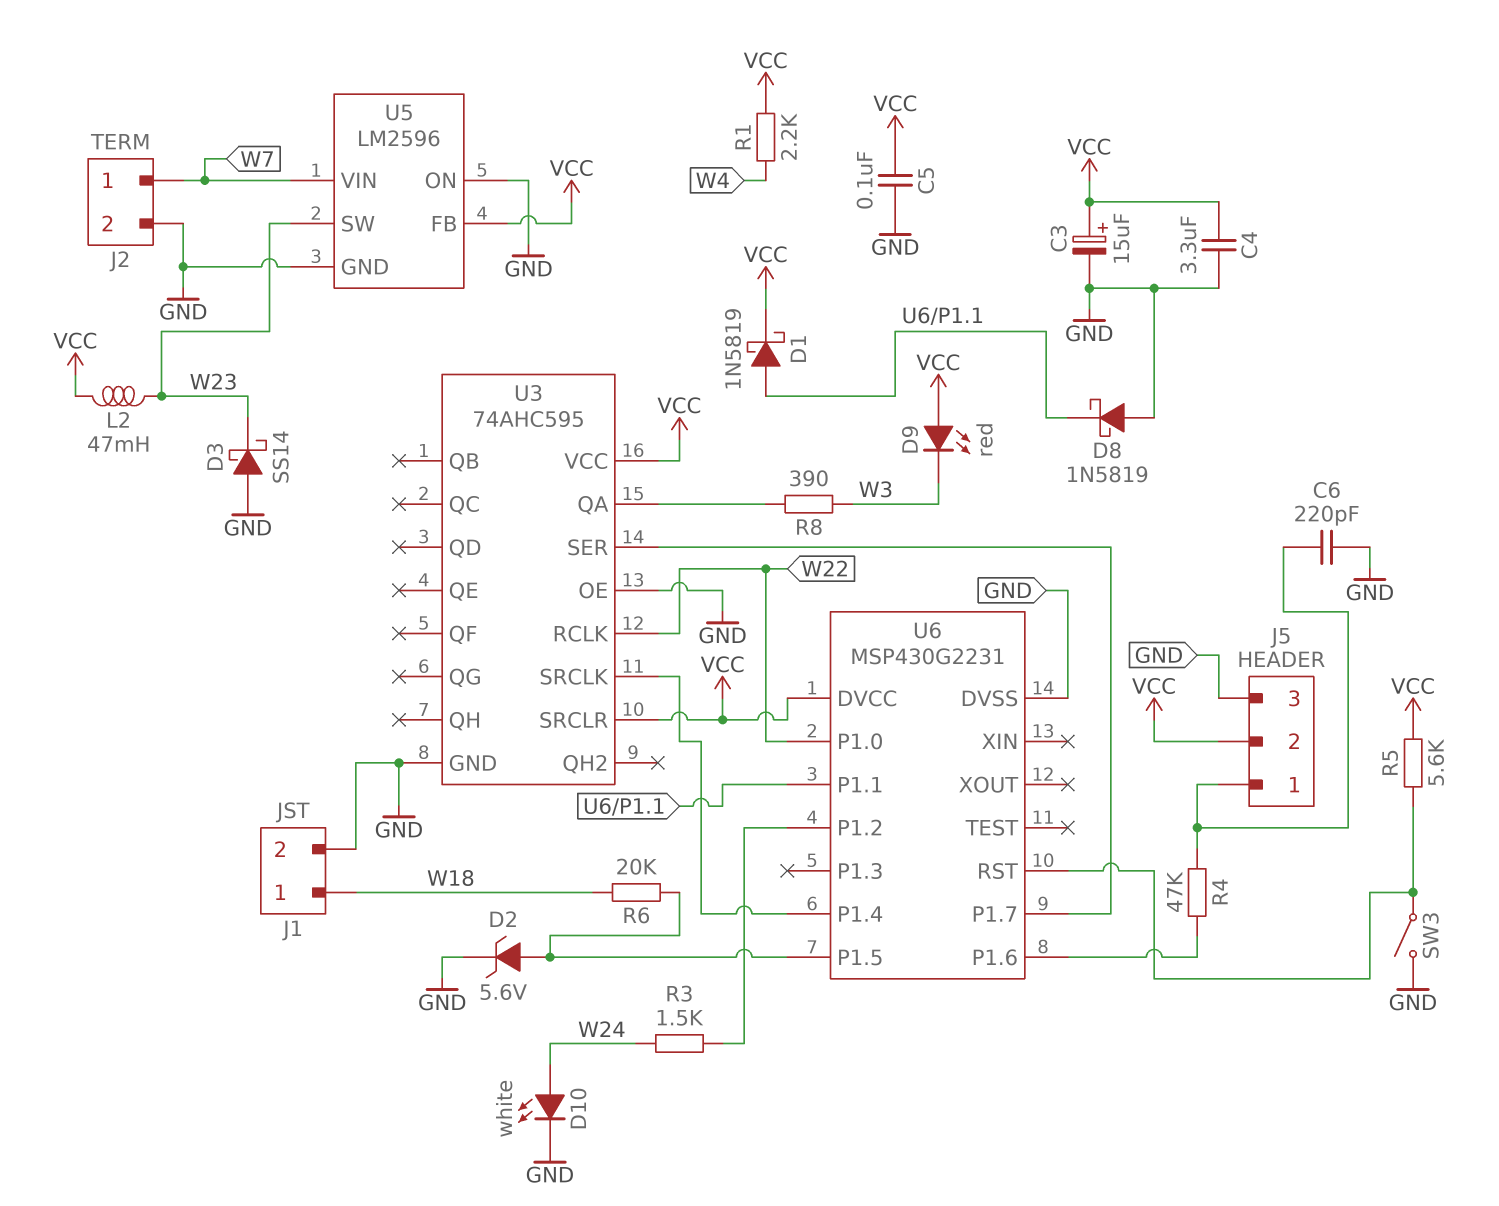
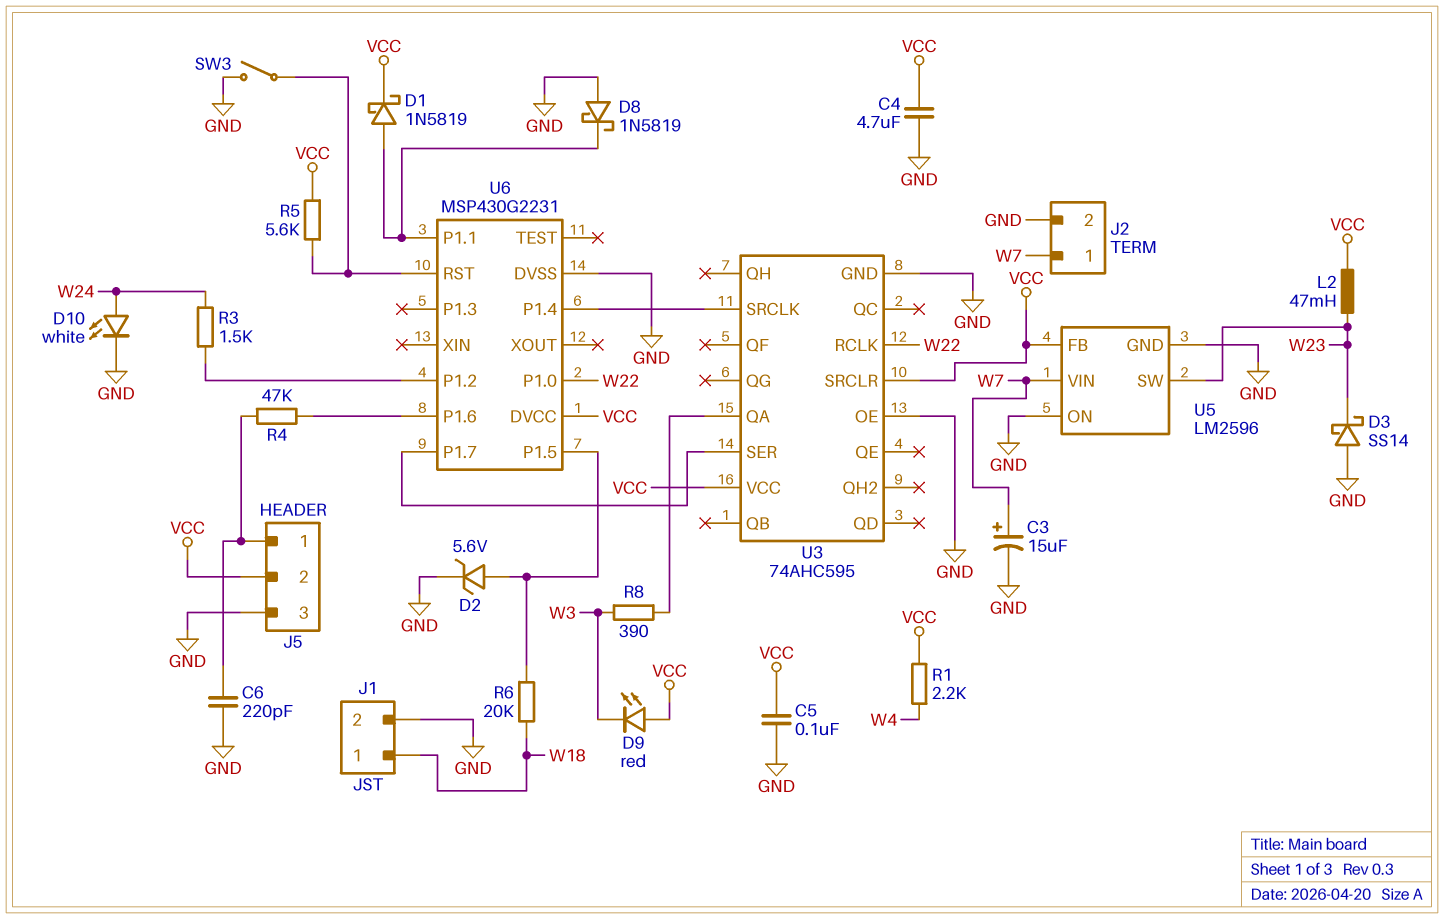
C3: 15uF (plus VCC, minus GND) -> 15uF (plus W7, minus GND)
C4: 3.3uF (GND, VCC) -> 4.7uF (GND, VCC)

